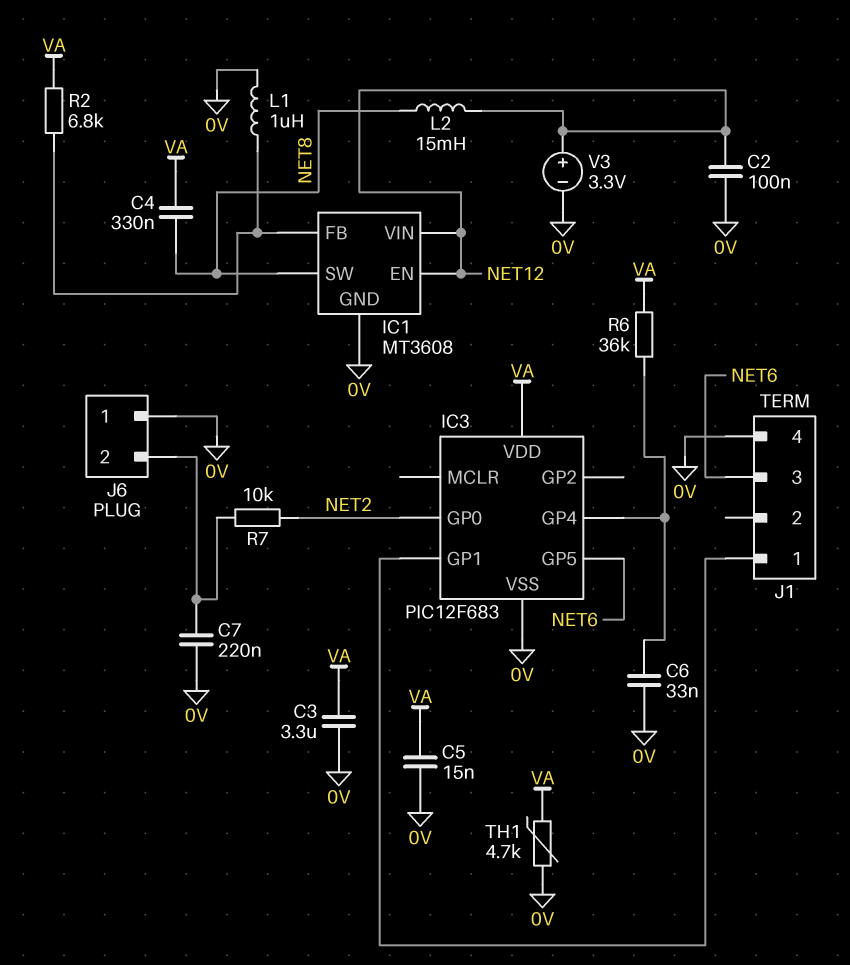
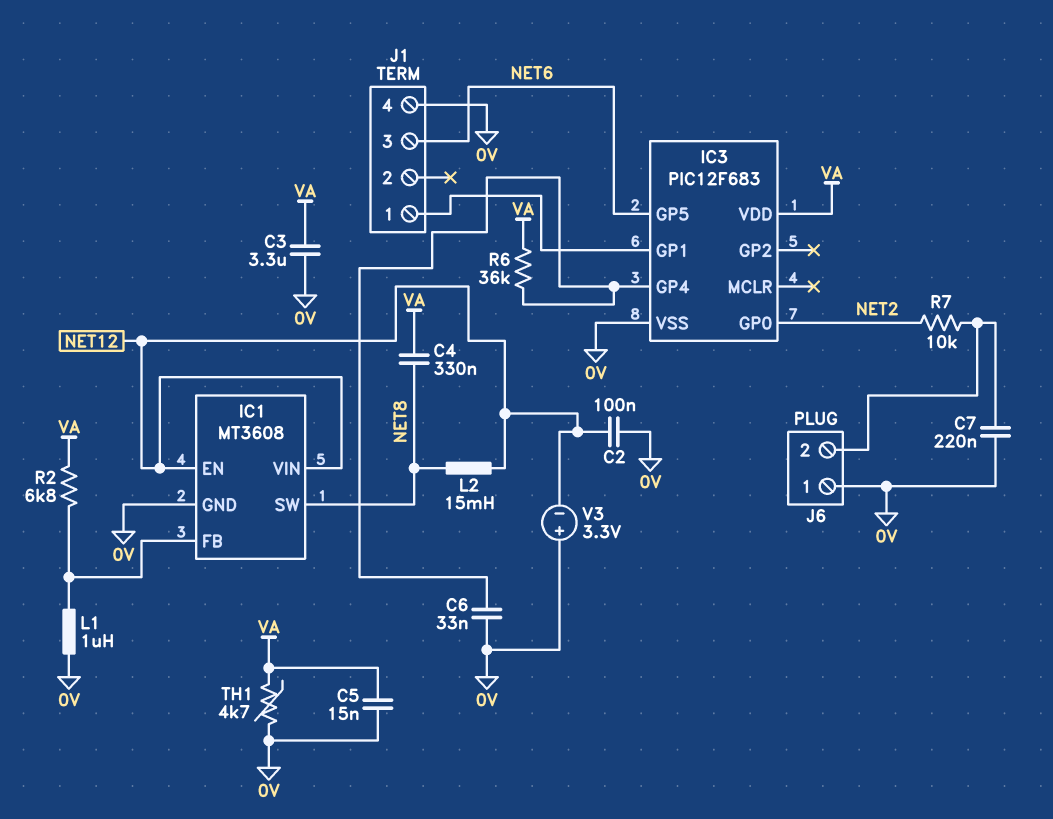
V3: 3.3V (plus NET12, minus 0V) -> 3.3V (plus 0V, minus NET12)

